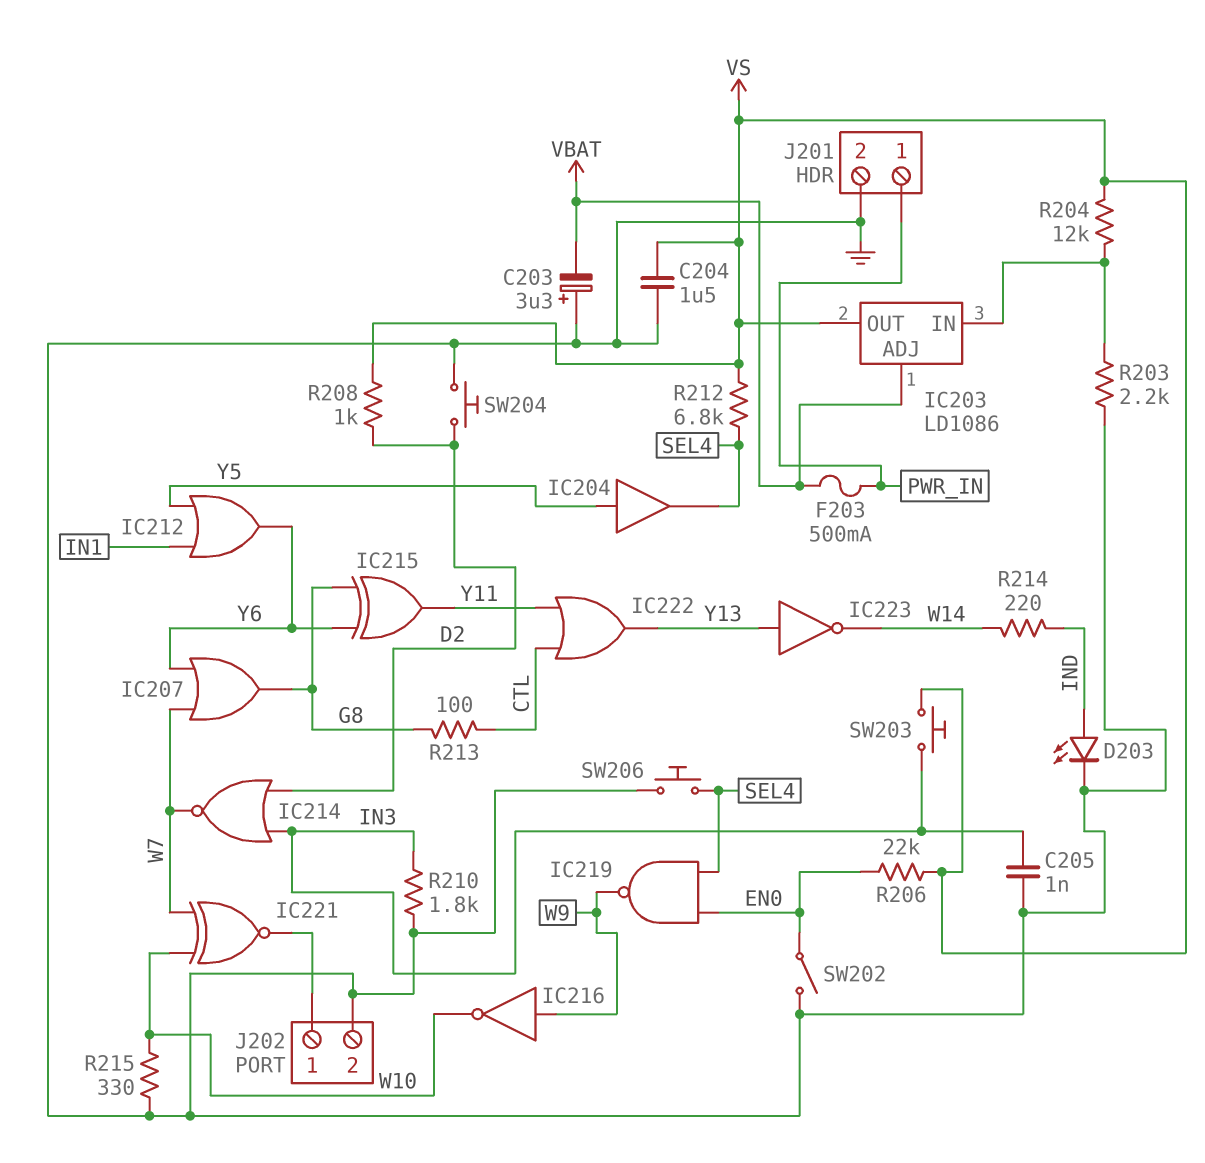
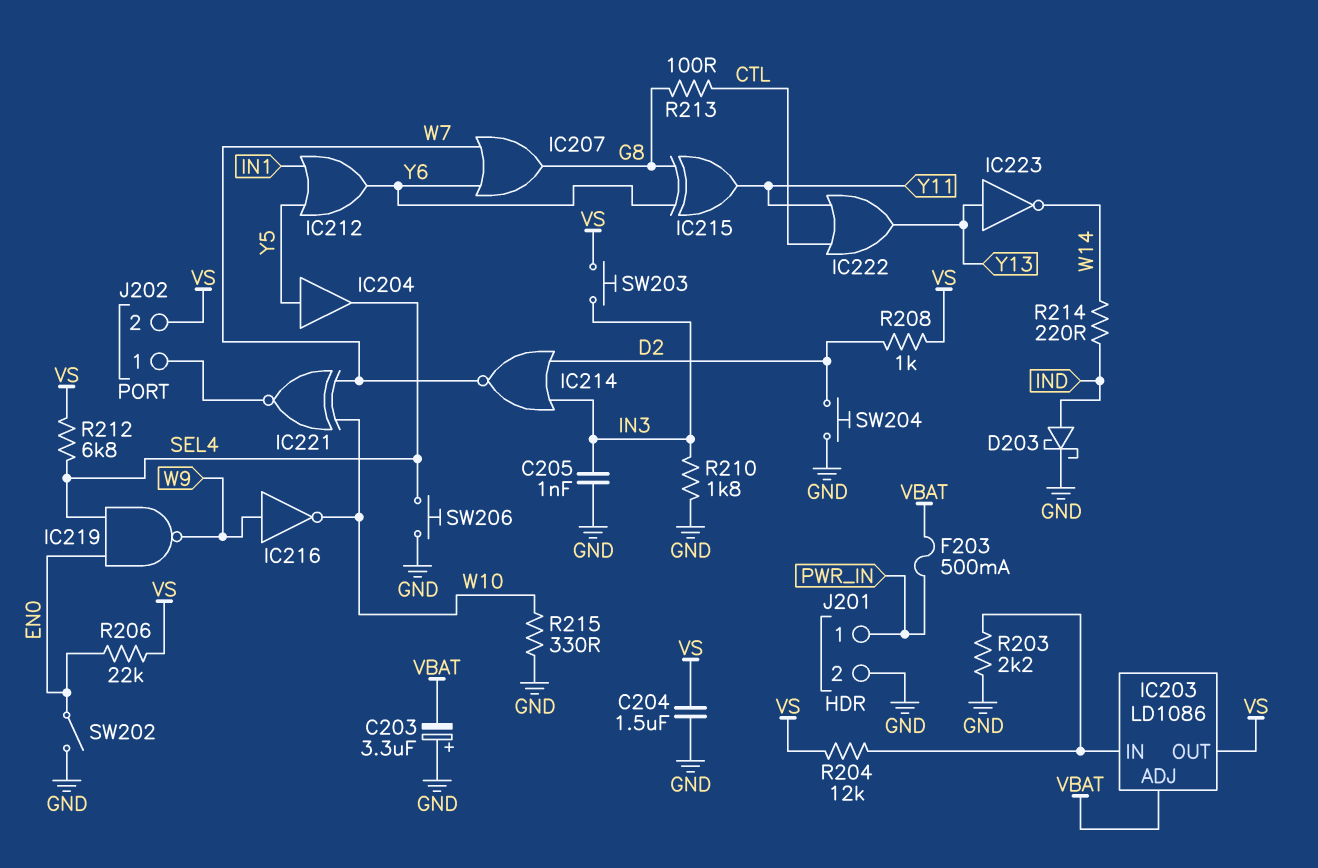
D203: LED (A IND, K GND) -> schottky (A IND, K GND)
J202 pin 2: GND -> VS

